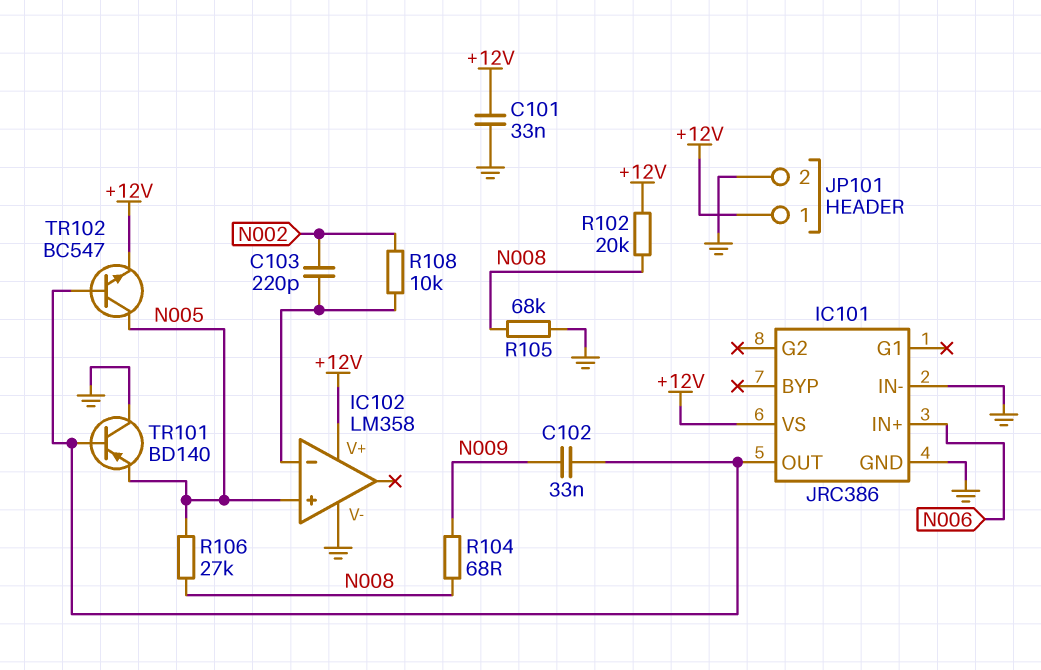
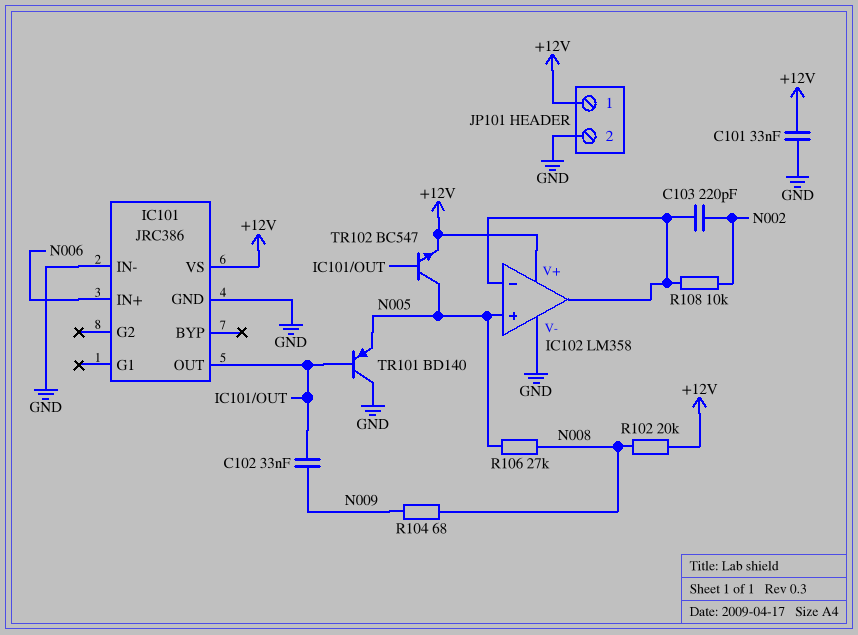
IC102 pin out: none -> IC102/in-
R105: 68k (GND, N008) -> none

